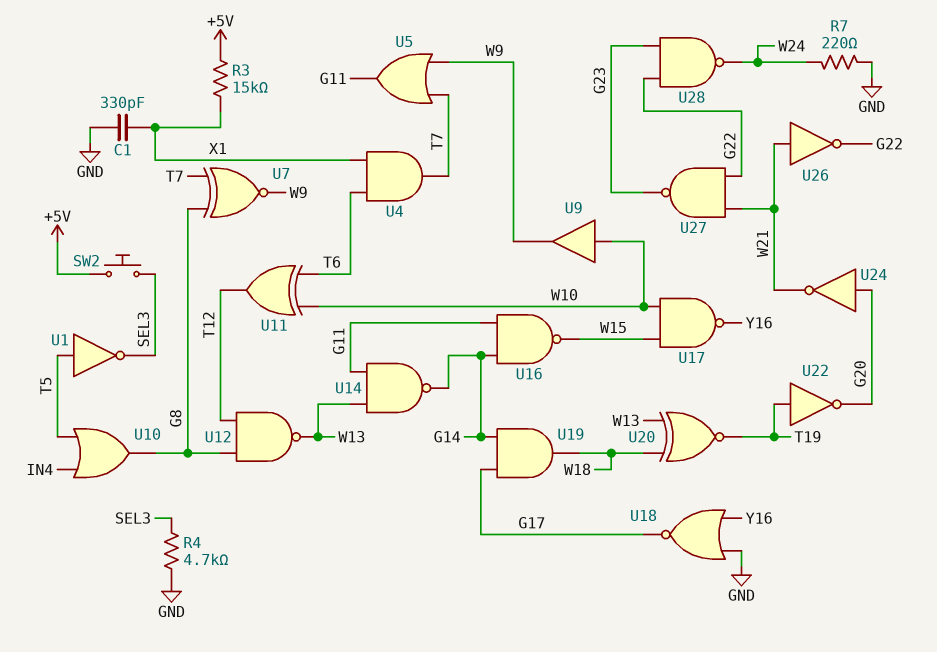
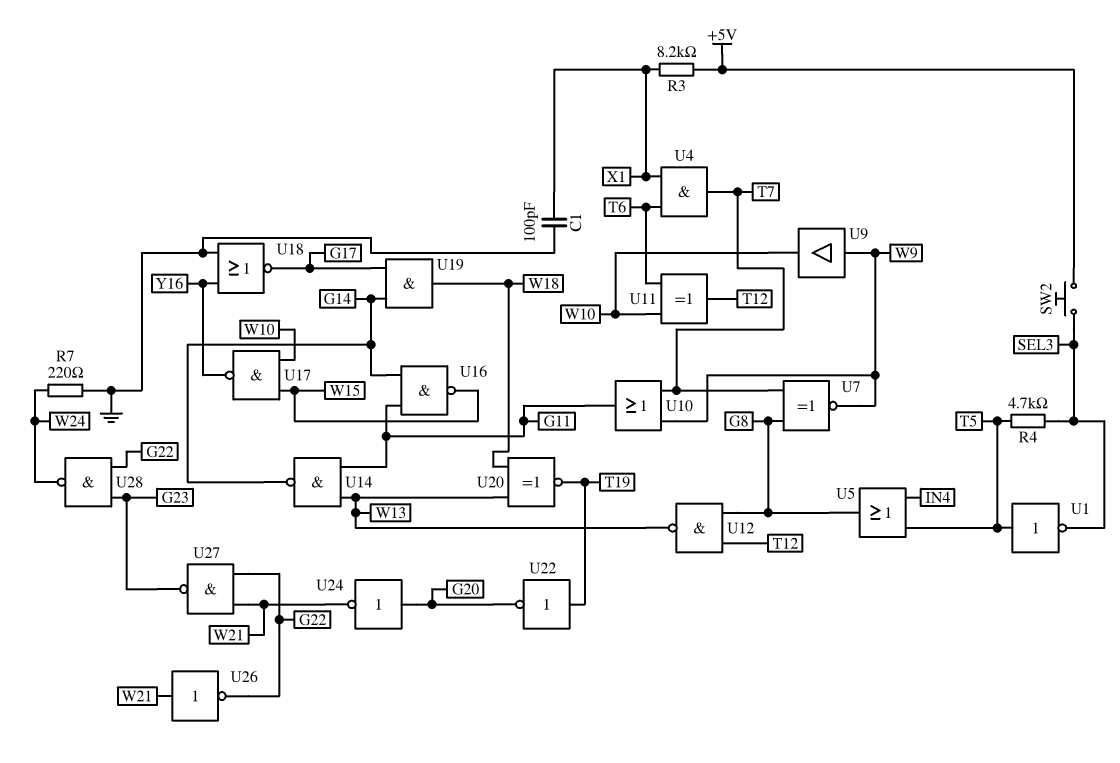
C1: 330pF (GND, X1) -> 100pF (GND, X1)
R3: 15k (+5V, X1) -> 8.2k (+5V, X1)
R4: 4.7k (GND, SEL3) -> 4.7k (SEL3, T5)
U5: OR (in T7, in W9, out G11) -> OR (in IN4, in T5, out G8)
U9: buffer (in W10, out W9) -> buffer (in W9, out W10)
U10: OR (in IN4, in T5, out G8) -> OR (in T7, in W9, out G11)

